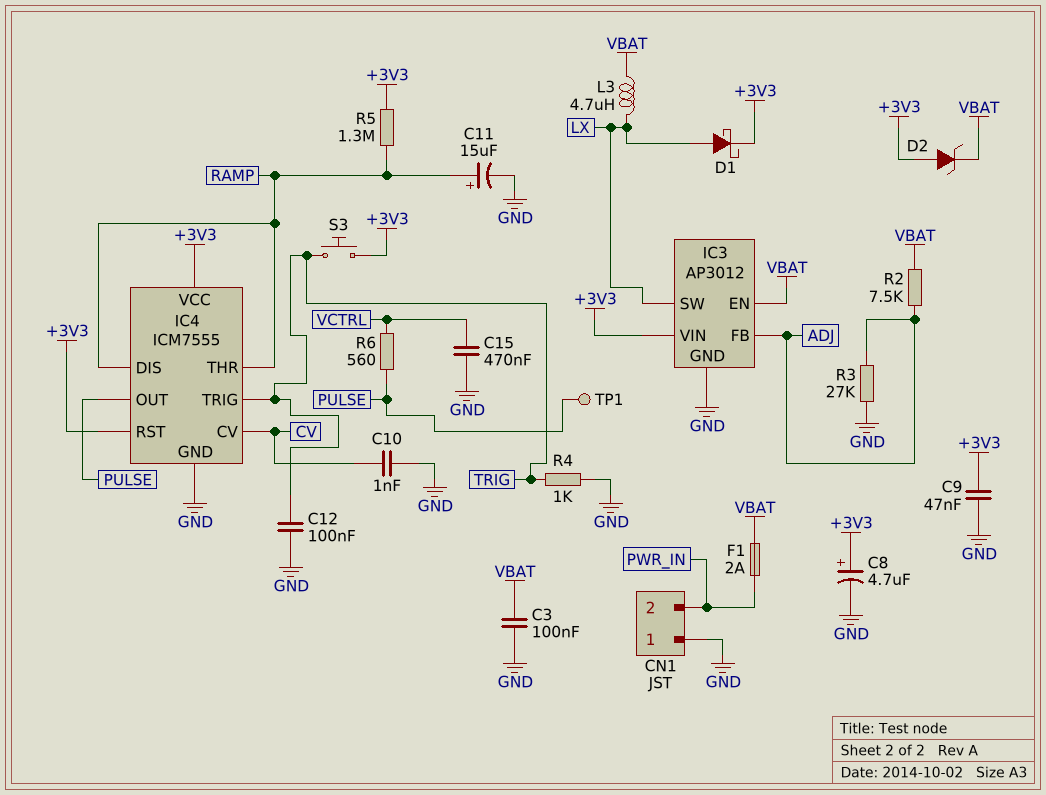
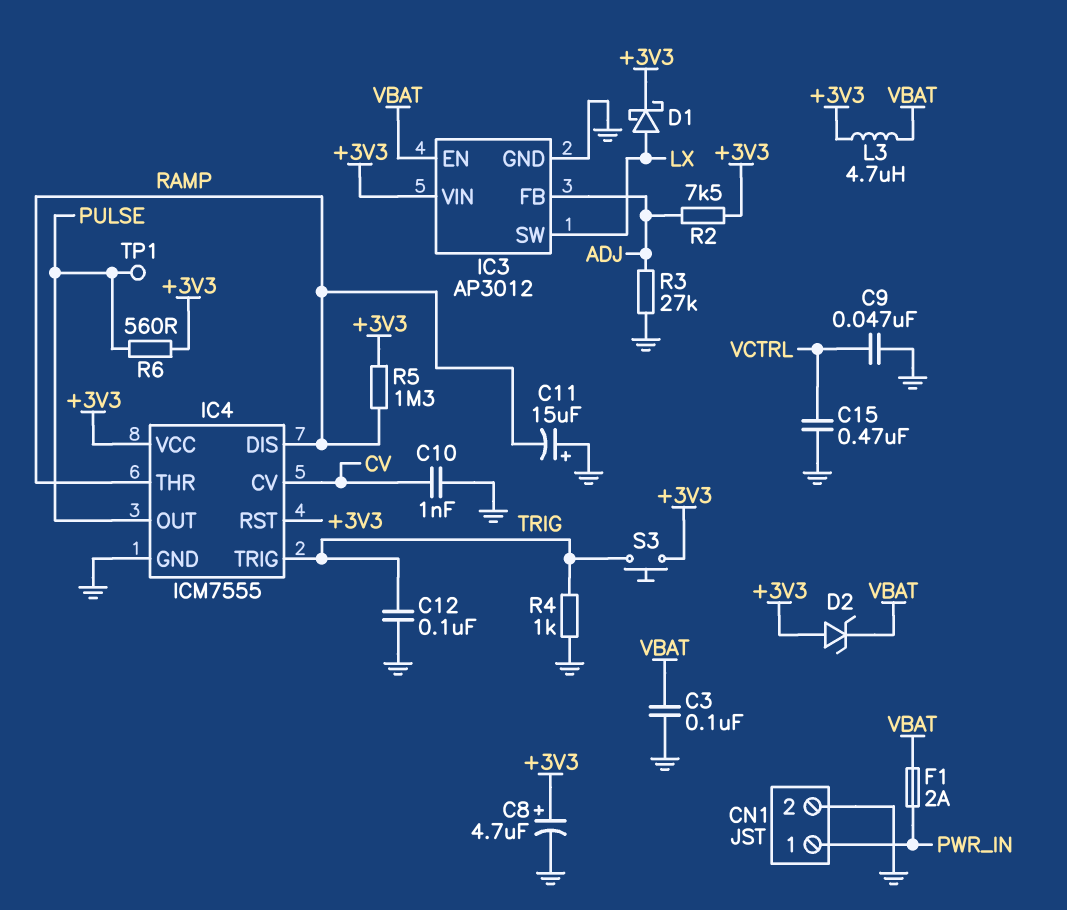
C9: 47nF (+3V3, GND) -> 47nF (GND, VCTRL)
C11: 15uF (plus RAMP, minus GND) -> 15uF (plus GND, minus RAMP)
CN1 pin 1: GND -> PWR_IN
CN1 pin 2: PWR_IN -> GND
L3: 4.7uH (LX, VBAT) -> 4.7uH (+3V3, VBAT)
R2: 7.5k (ADJ, VBAT) -> 7.5k (+3V3, ADJ)
R6: 560 (PULSE, VCTRL) -> 560 (+3V3, PULSE)

